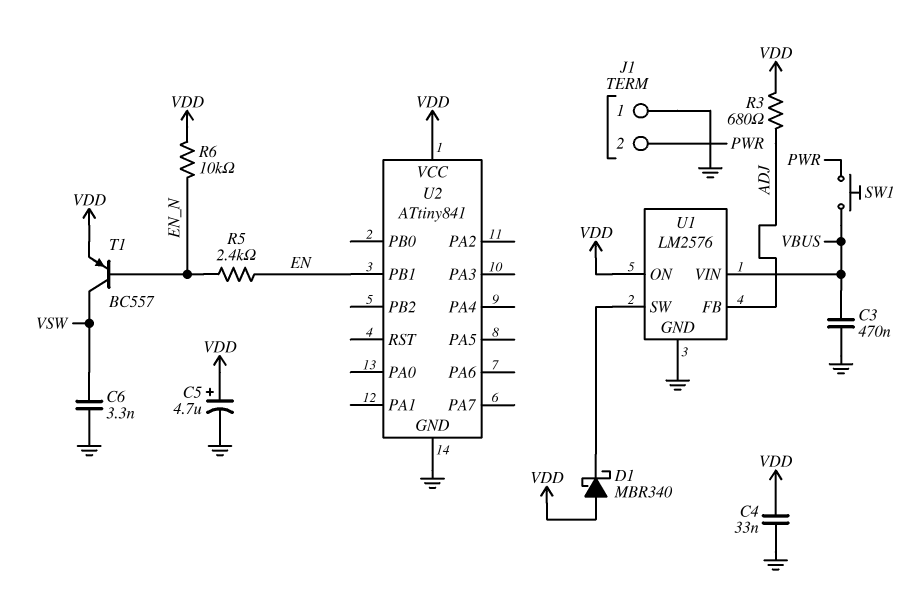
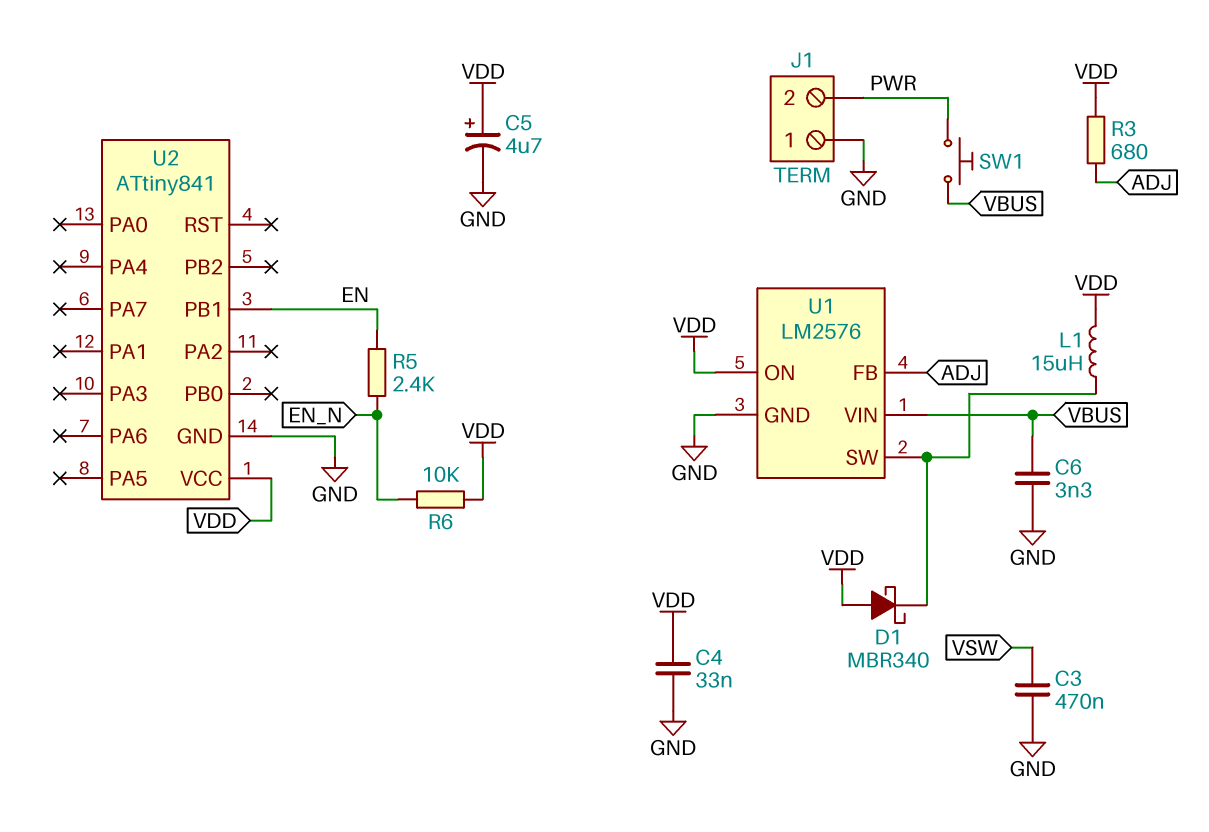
C3: 470nF (GND, VBUS) -> 470nF (GND, VSW)
C6: 3.3nF (GND, VSW) -> 3.3nF (GND, VBUS)
L1: none -> 15uH (U1/SW, VDD)
T1: PNP BC557 (B EN_N, C VSW, E VDD) -> none

